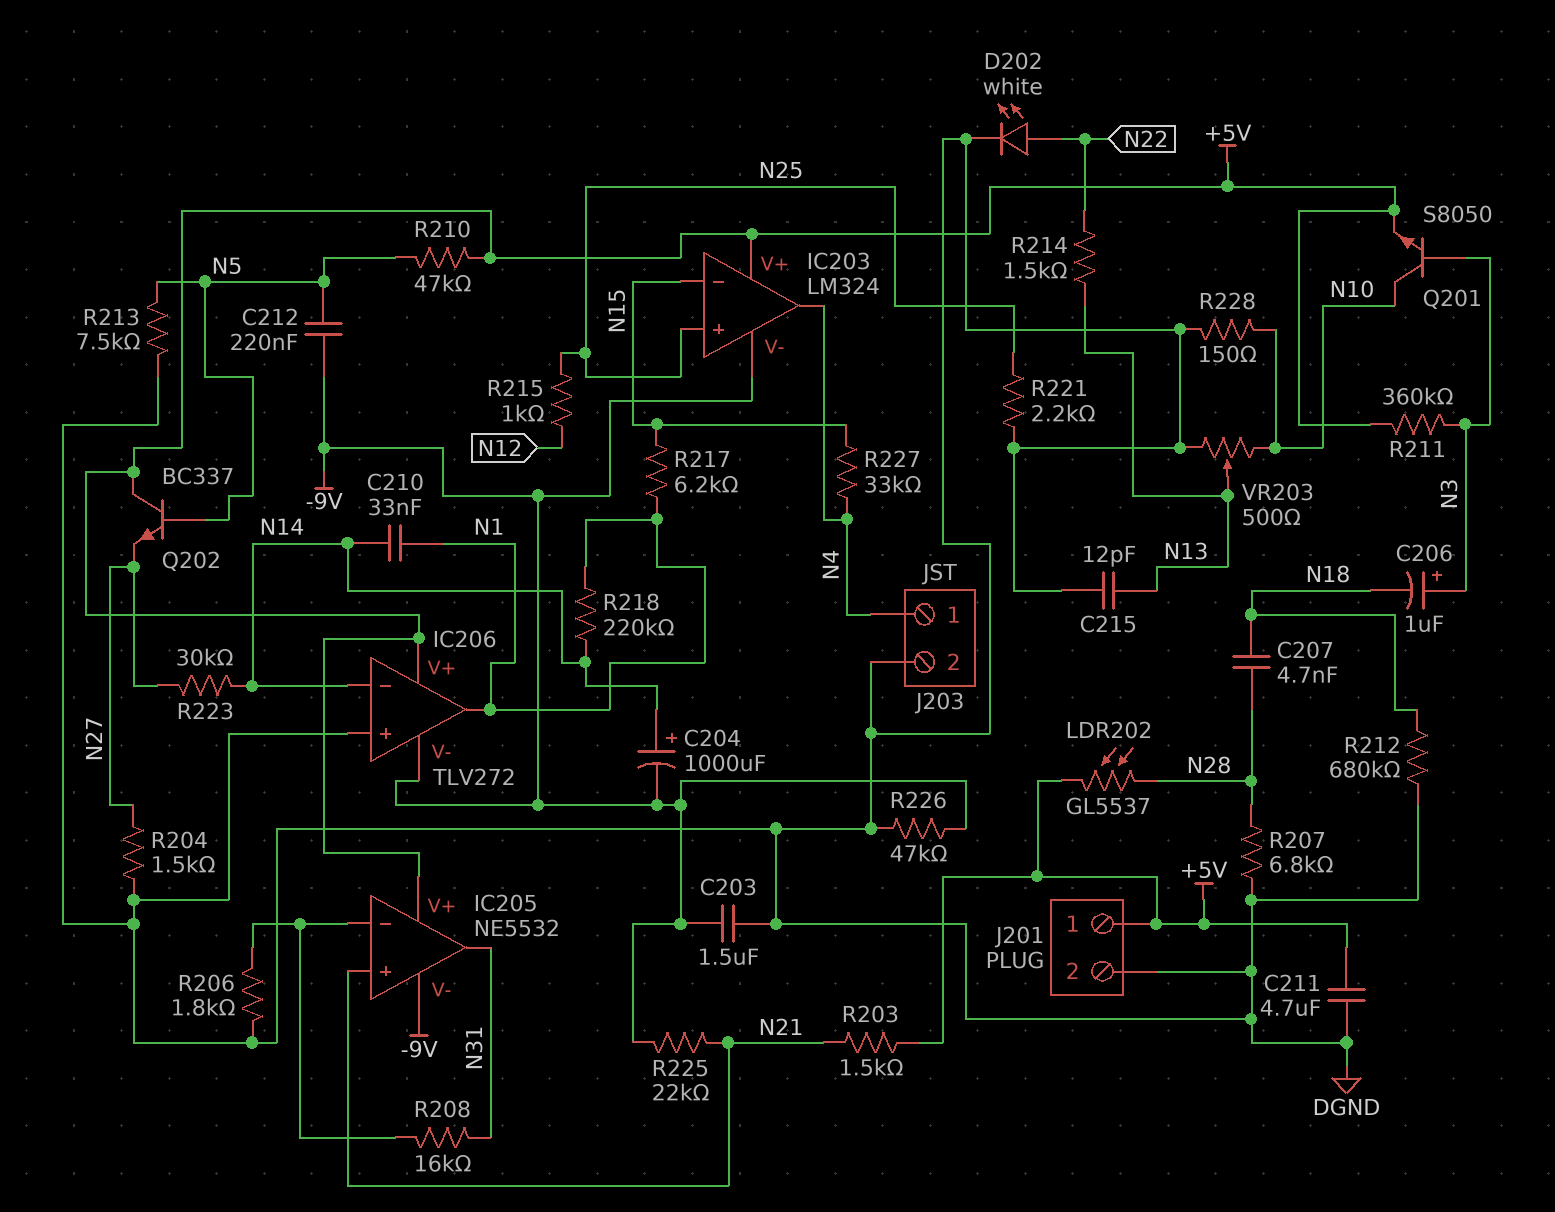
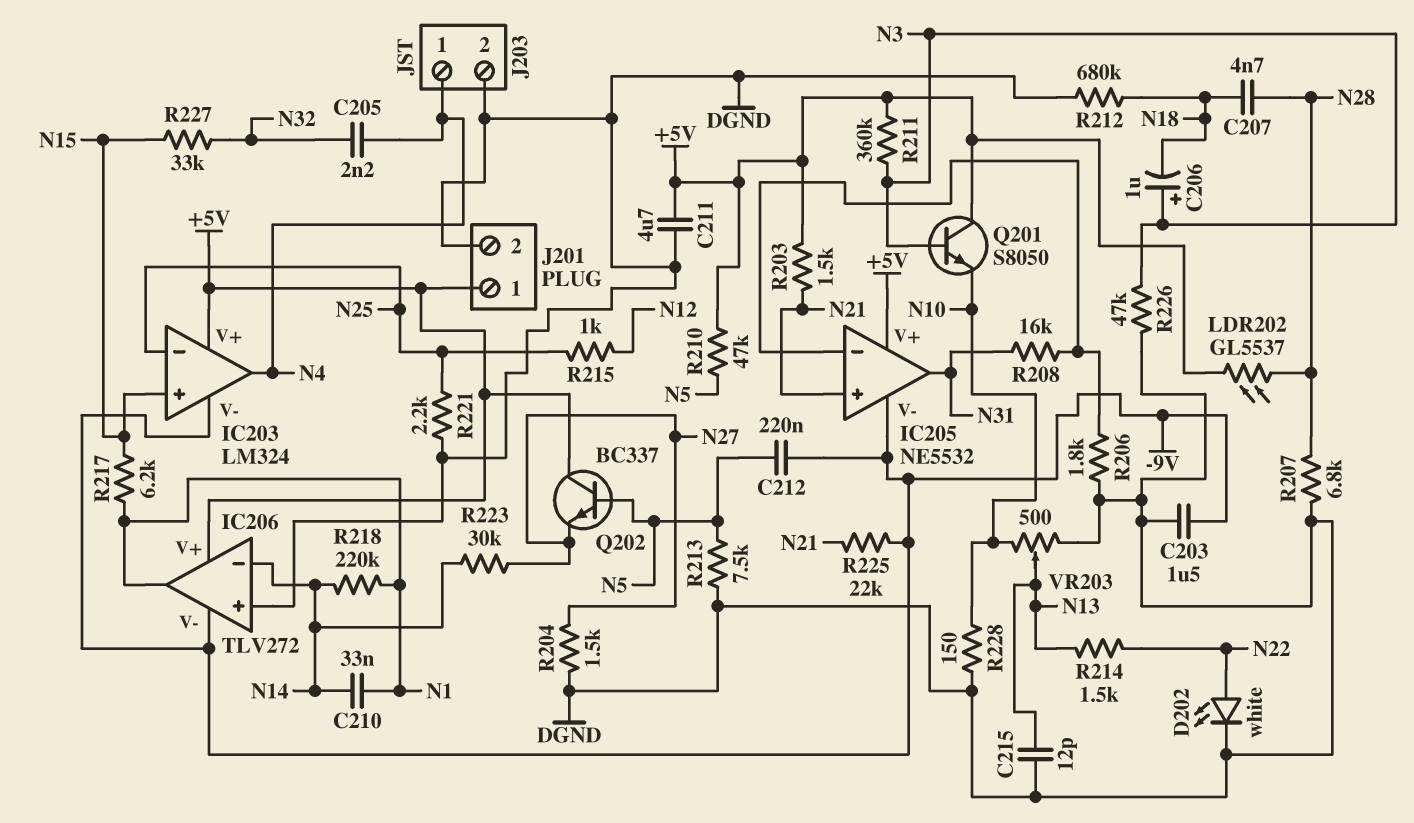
C204: 1000uF (plus N14, minus -9V) -> none
C205: none -> 2.2nF (N4, N32)
IC203 pin in+: N25 -> N15
IC203 pin in-: N15 -> N25
Q201: NPN S8050 (B N3, C N10, E +5V) -> NPN S8050 (B N3, C +5V, E N10)
R226: 47k (-9V, DGND) -> 47k (DGND, N3)
R227: 33k (N4, N15) -> 33k (N15, N32)

